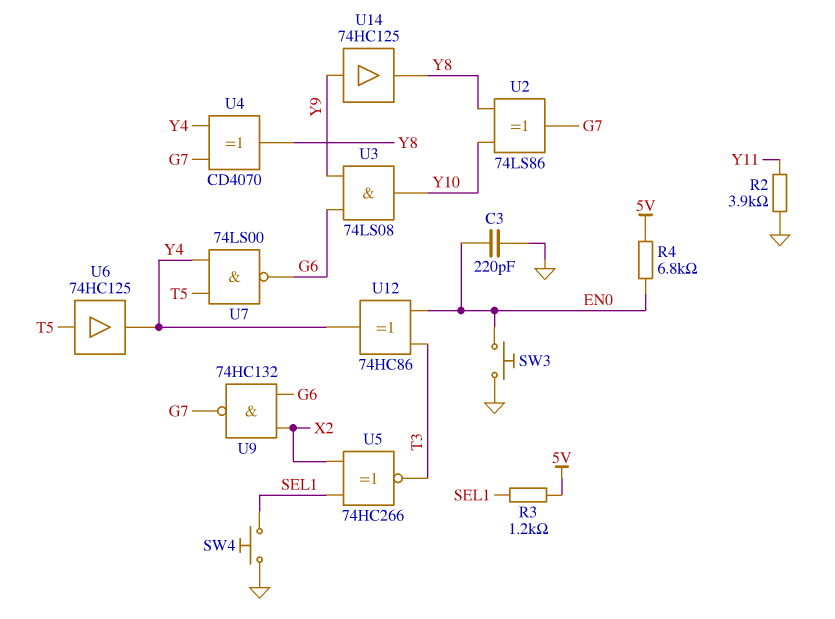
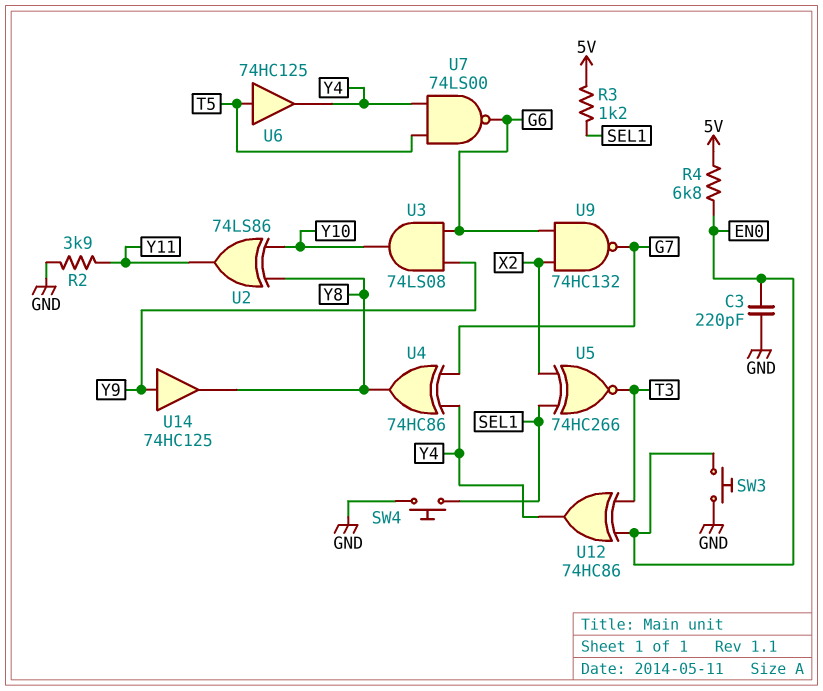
U2: XOR 74LS86 (in Y8, in Y10, out G7) -> XOR 74LS86 (in Y8, in Y10, out Y11)
U4: XOR CD4070 (in G7, in Y4, out Y8) -> XOR 74HC86 (in G7, in Y4, out Y8)

